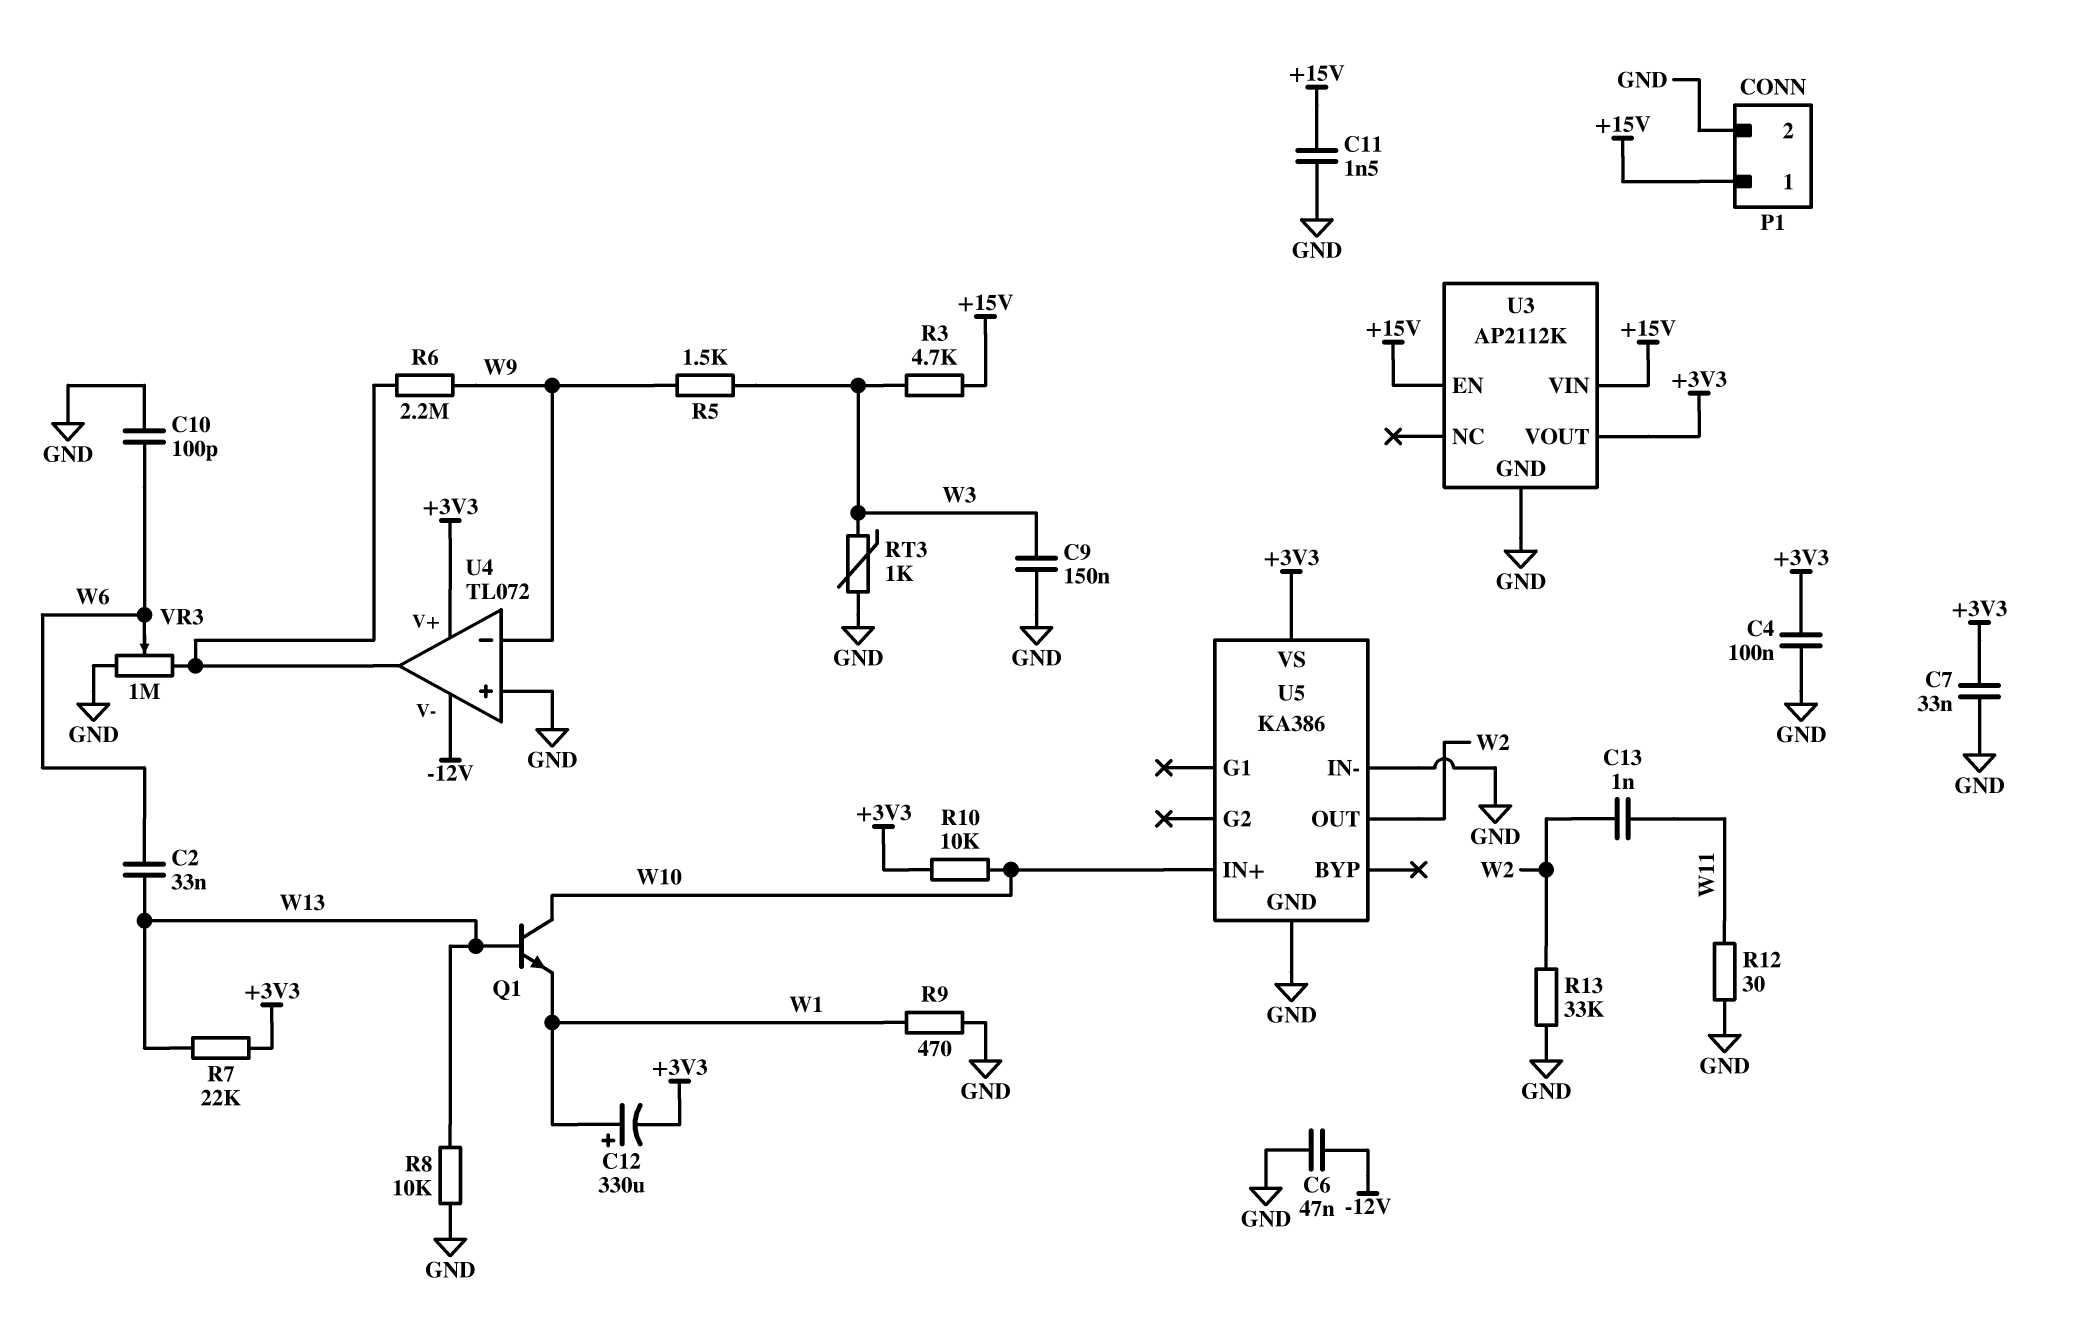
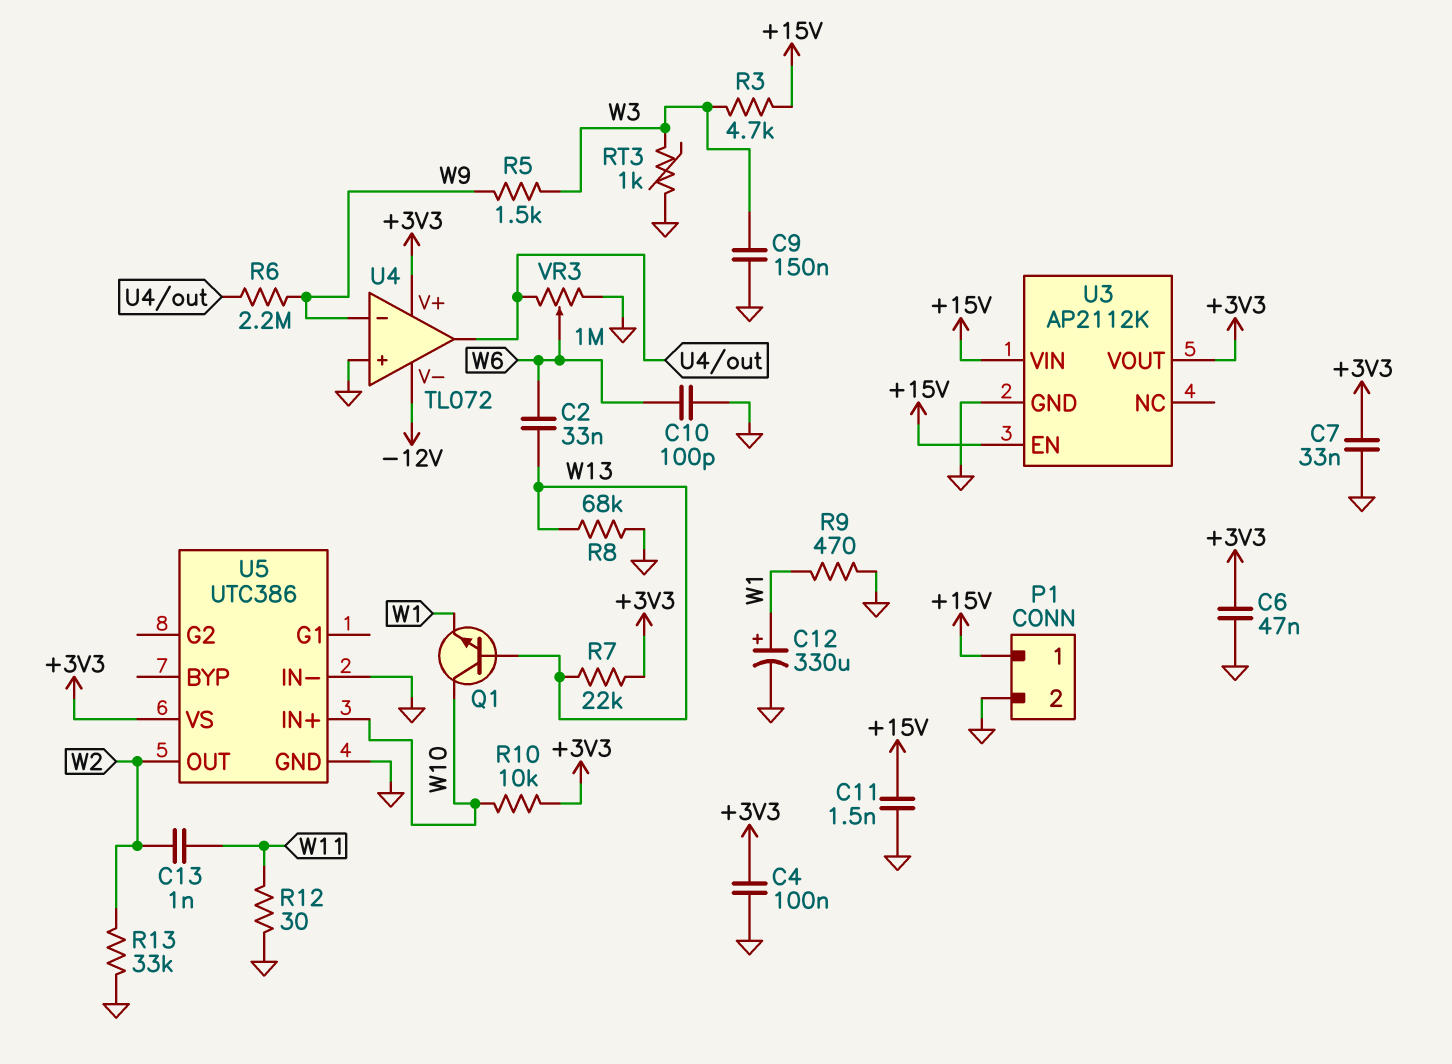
C6: 47nF (-12V, GND) -> 47nF (+3V3, GND)
C12: 330uF (plus W1, minus +3V3) -> 330uF (plus W1, minus GND)
R8: 10k (GND, W13) -> 68k (GND, W13)
U5: KA386 -> UTC386

